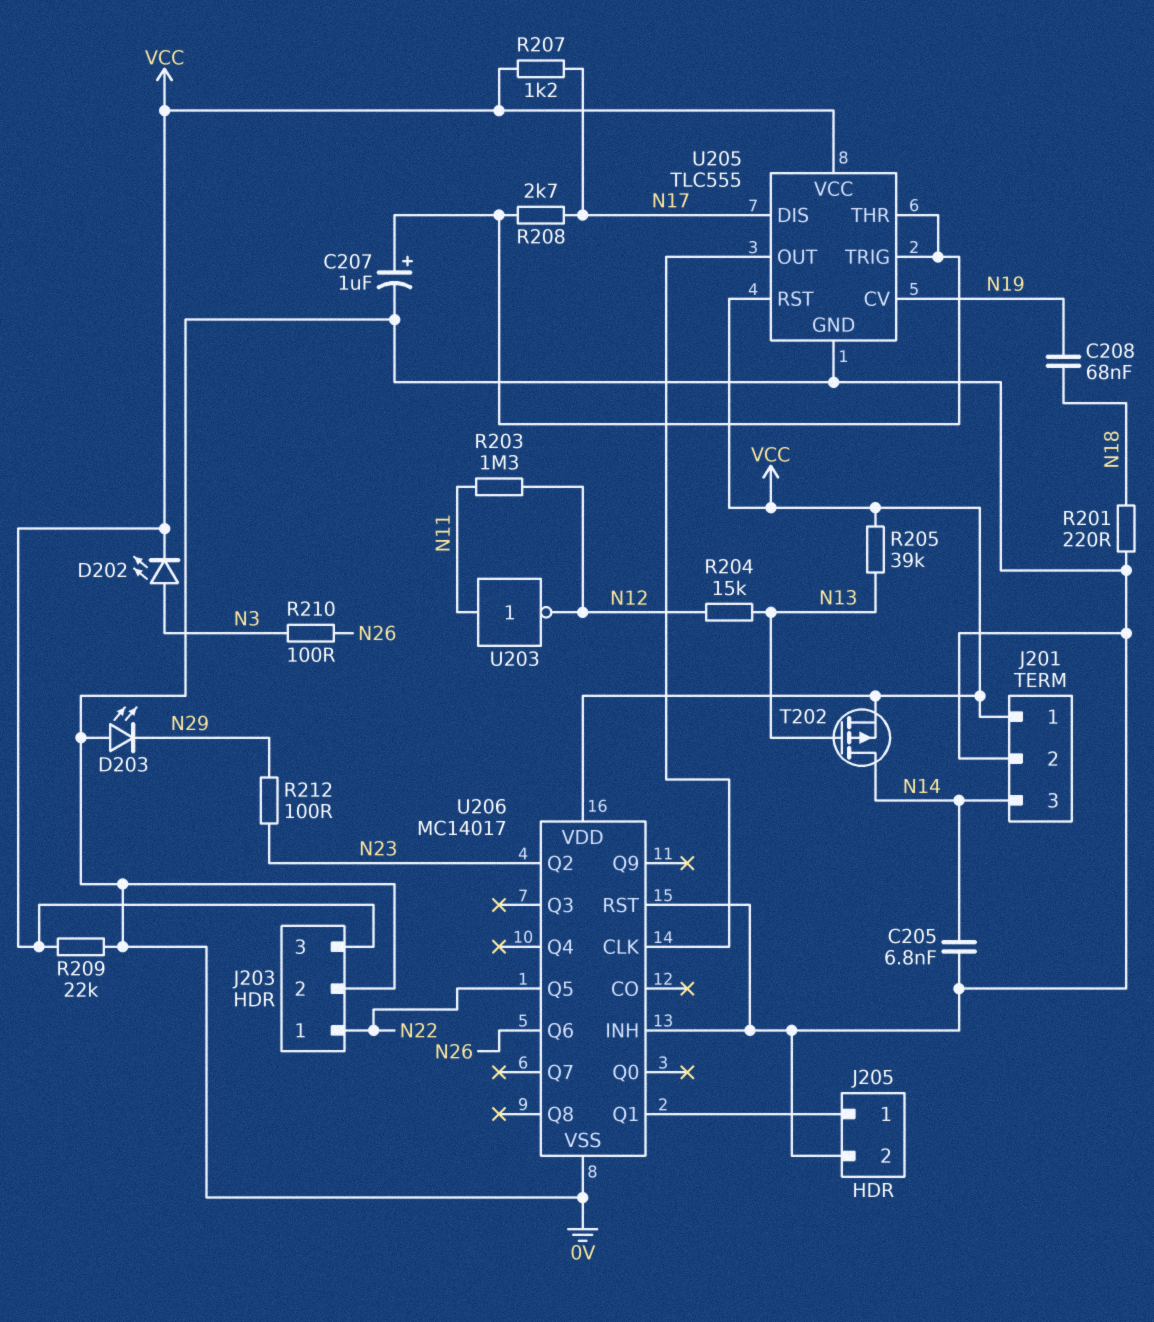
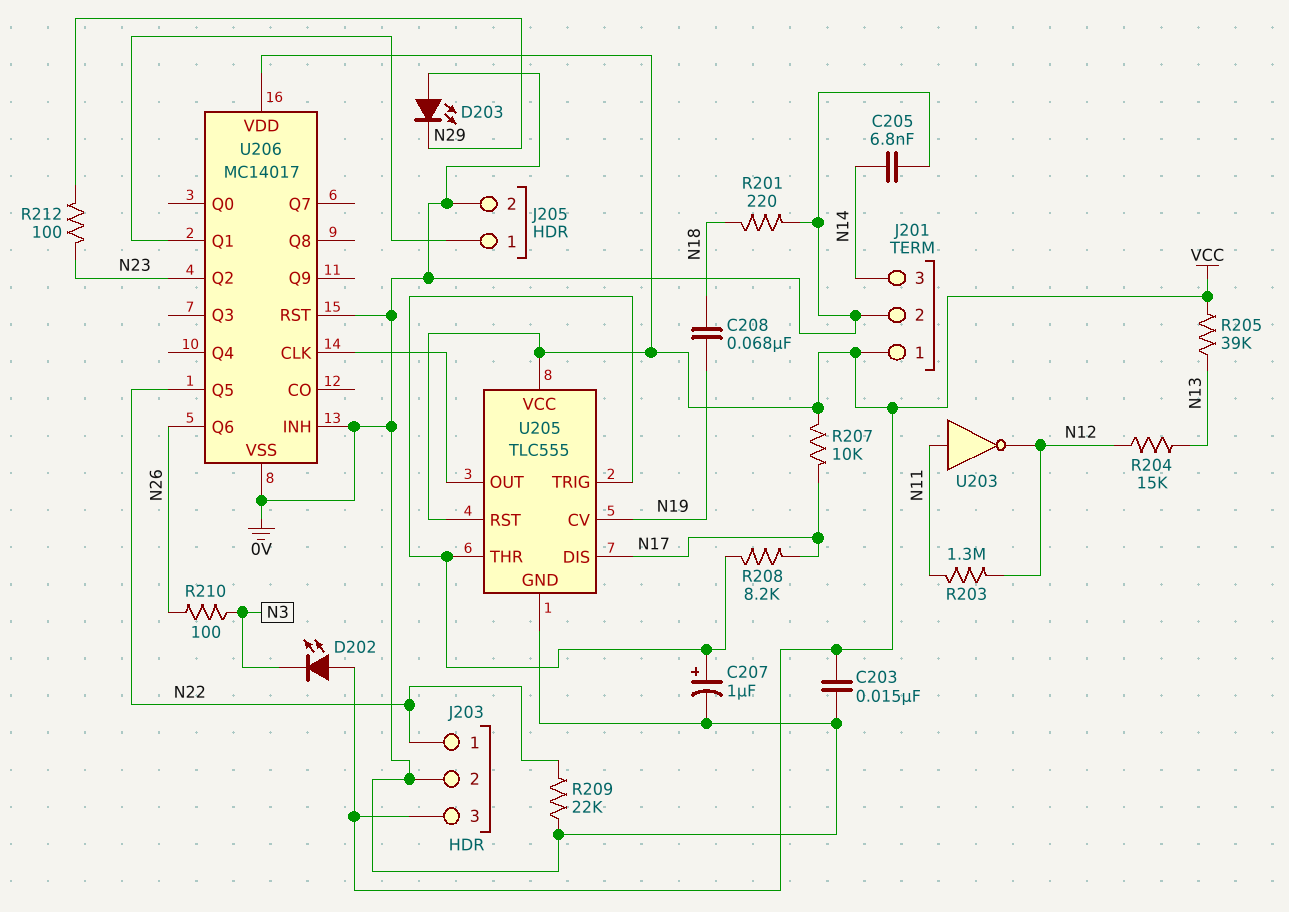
C203: none -> 15nF (0V, VCC)
D202: LED (A N3, K VCC) -> LED (A VCC, K N3)
R207: 1.2k (N17, VCC) -> 10k (N17, VCC)
R208: 2.7k (N17, U205/THR) -> 8.2k (N17, U205/THR)
R209: 22k (0V, VCC) -> 22k (0V, N22)
T202: PMOS (G N13, D N14, S VCC) -> none

